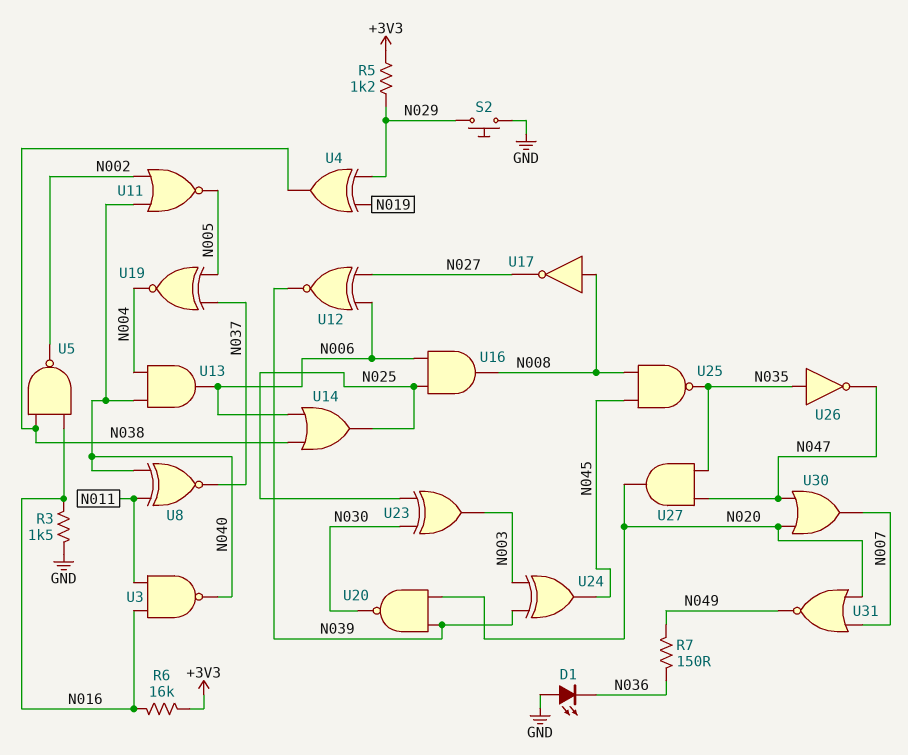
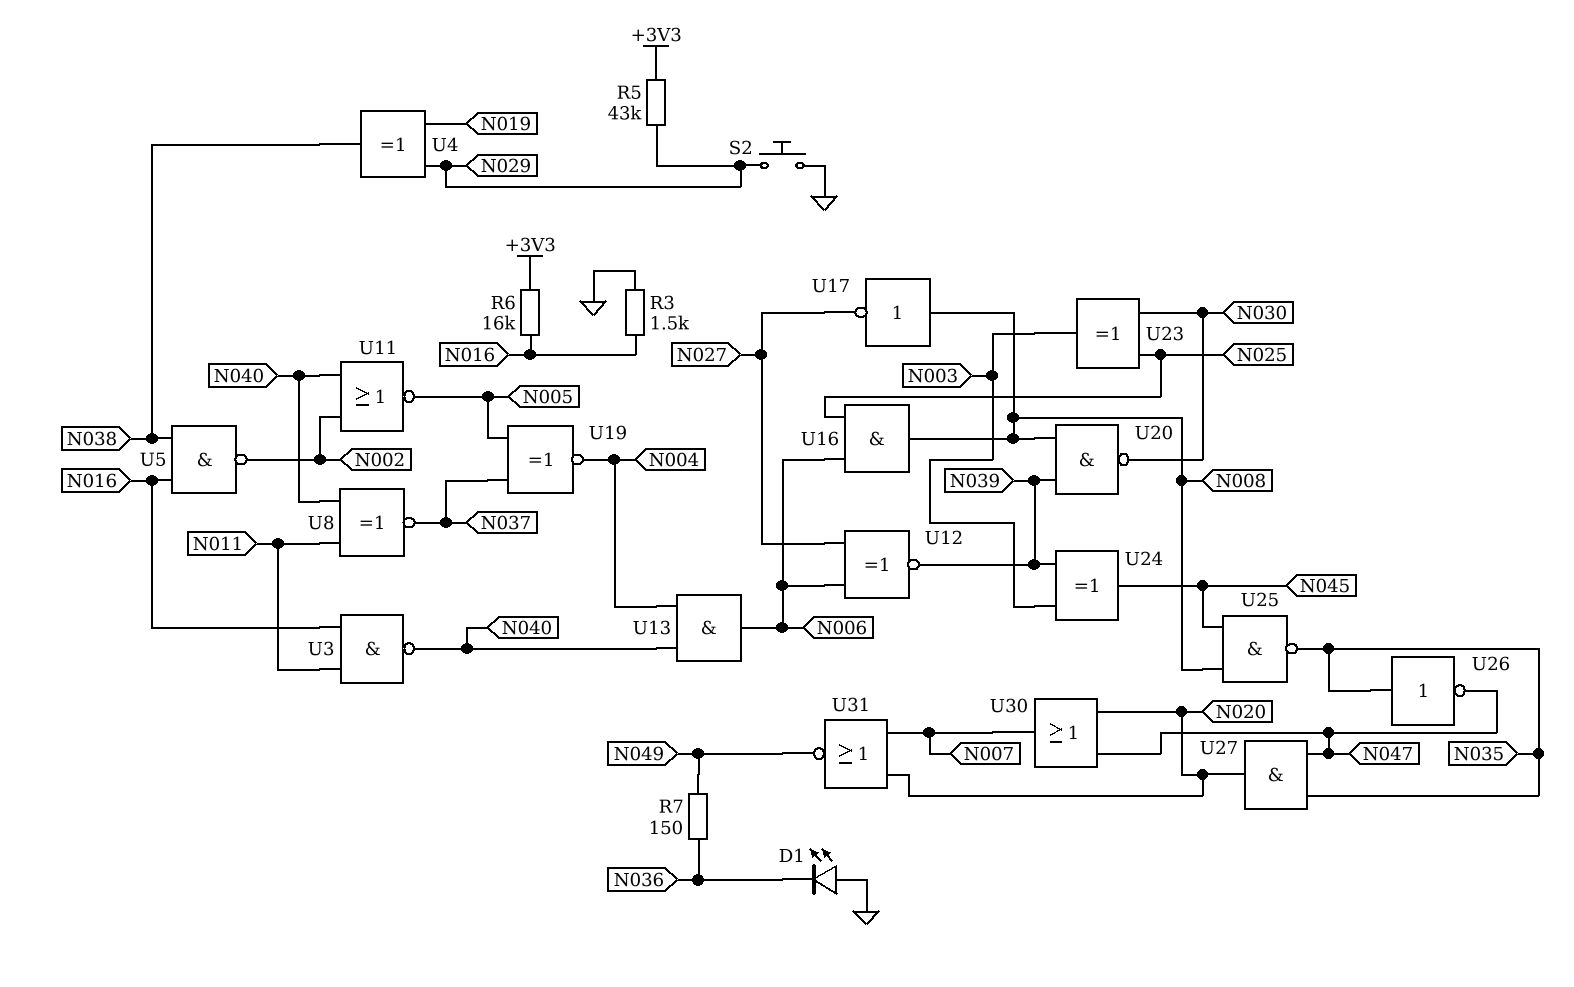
R5: 1.2k (+3V3, N029) -> 43k (+3V3, N029)
U14: OR (in N006, in N038, out N025) -> none
U20: NAND (in N020, in N039, out N030) -> NAND (in N008, in N039, out N030)

